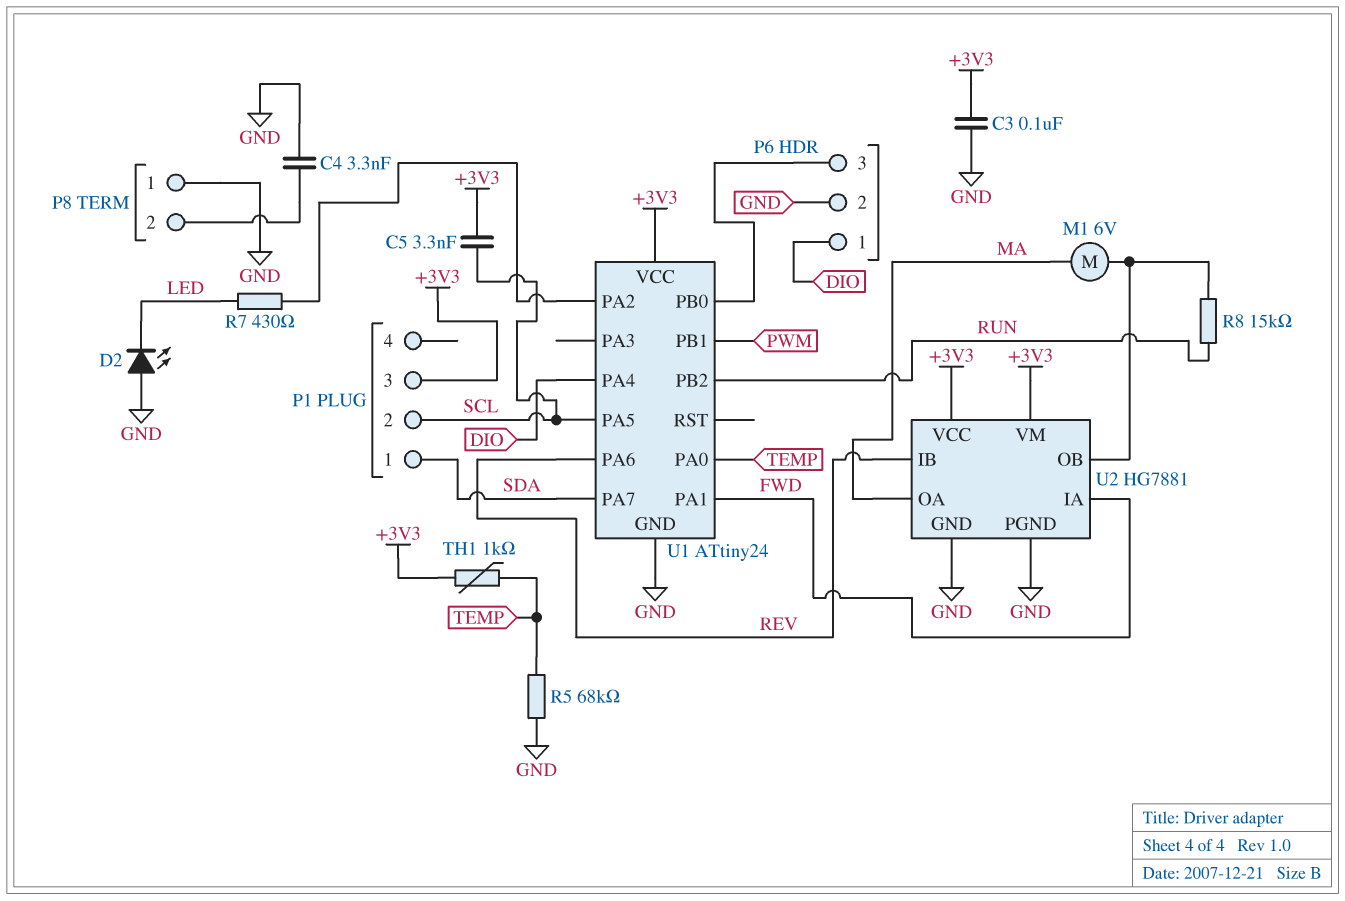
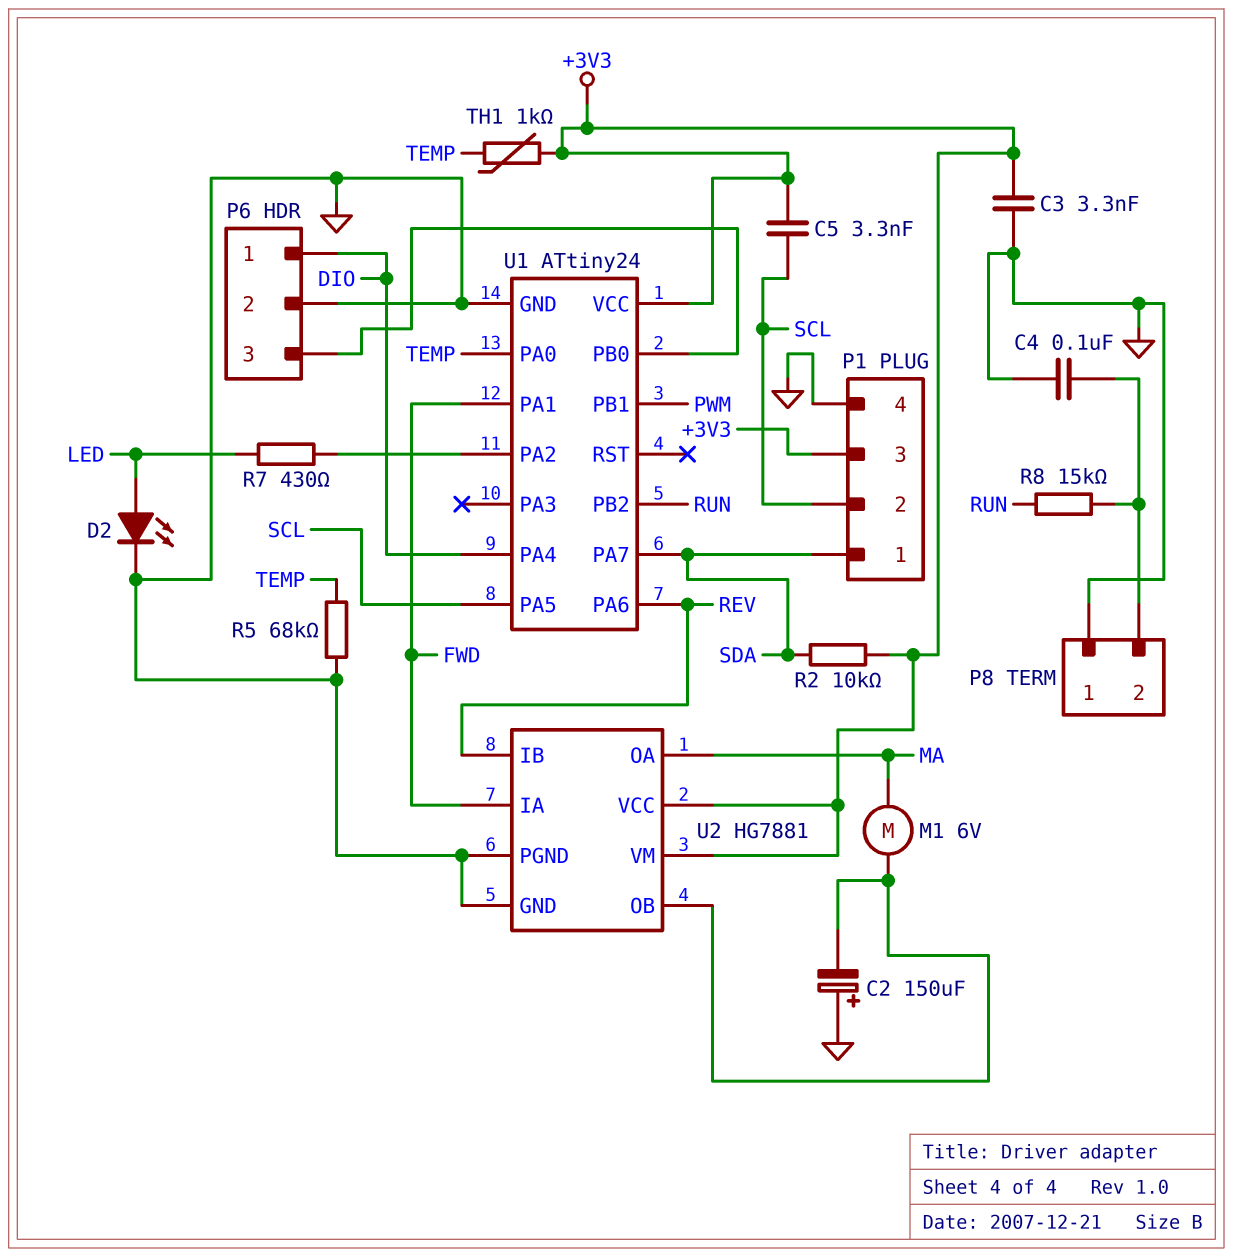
C2: none -> 150uF (plus GND, minus U2/OB)
C3: 100nF (+3V3, GND) -> 3.3nF (+3V3, GND)
C4: 3.3nF (GND, P8/2) -> 100nF (GND, P8/2)
D2: LED (A GND, K LED) -> LED (A LED, K GND)
P1 pin 4: none -> GND
R2: none -> 10k (+3V3, SDA)
R8: 15k (RUN, U2/OB) -> 15k (P8/2, RUN)

